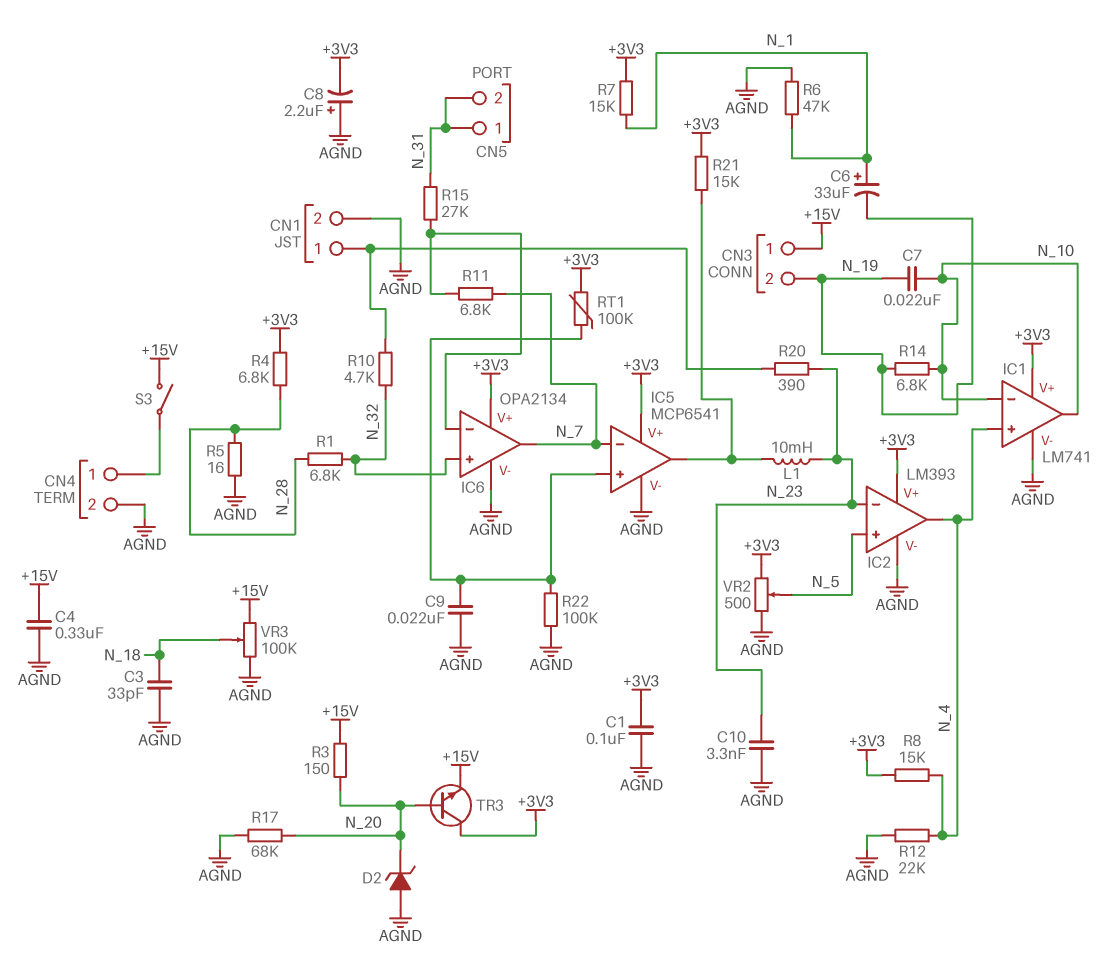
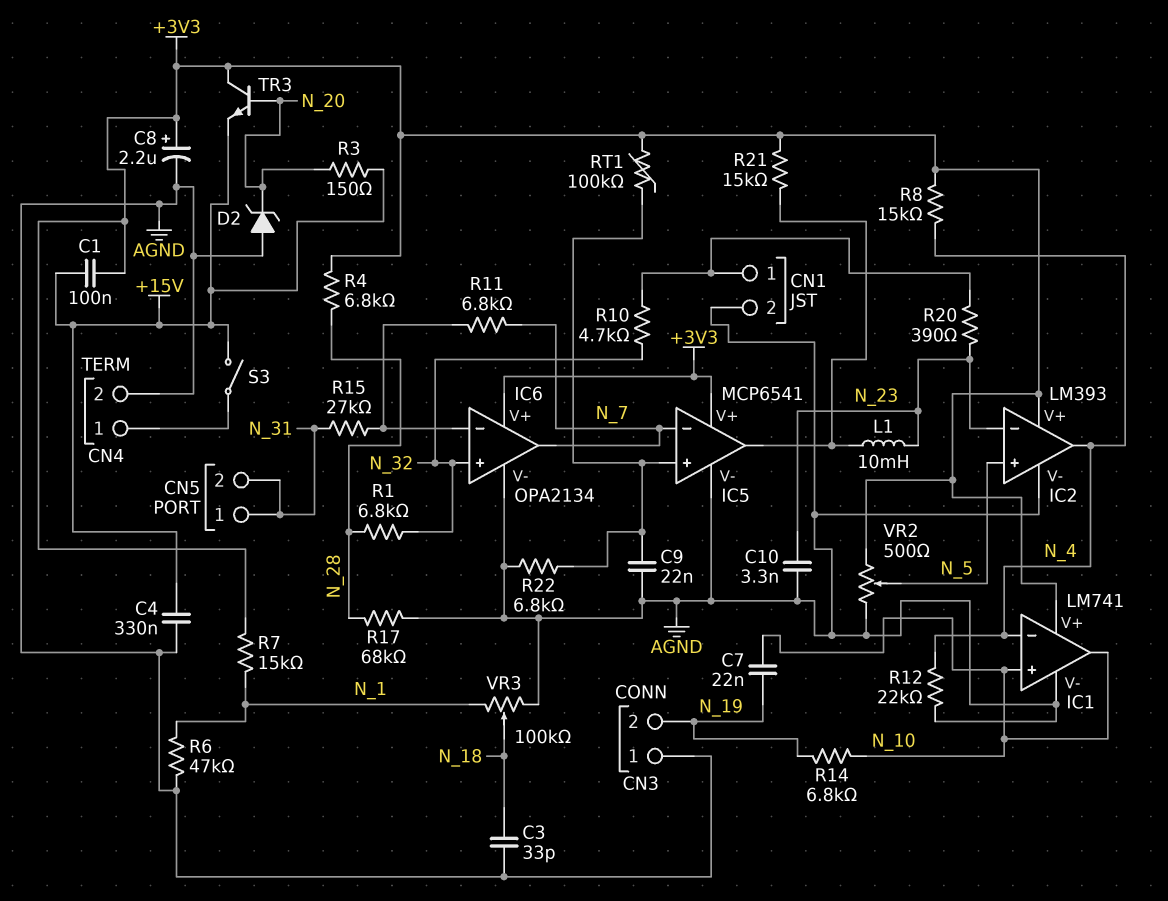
C1: 100nF (+3V3, AGND) -> 100nF (+3V3, +15V)
C6: 33uF (plus N_1, minus N_19) -> none
C8: 2.2uF (plus AGND, minus +3V3) -> 2.2uF (plus +3V3, minus AGND)
CN3 pin 1: +15V -> AGND
IC1 pin in+: N_4 -> N_10
IC1 pin in-: N_10 -> N_4
R5: 16 (AGND, N_28) -> none
R17: 68k (AGND, N_20) -> 68k (AGND, N_28)
R22: 100k (AGND, IC5/in+) -> 6.8k (AGND, IC5/in+)
VR3: 100k (+15V, AGND, wiper N_18) -> 100k (AGND, N_1, wiper N_18)

